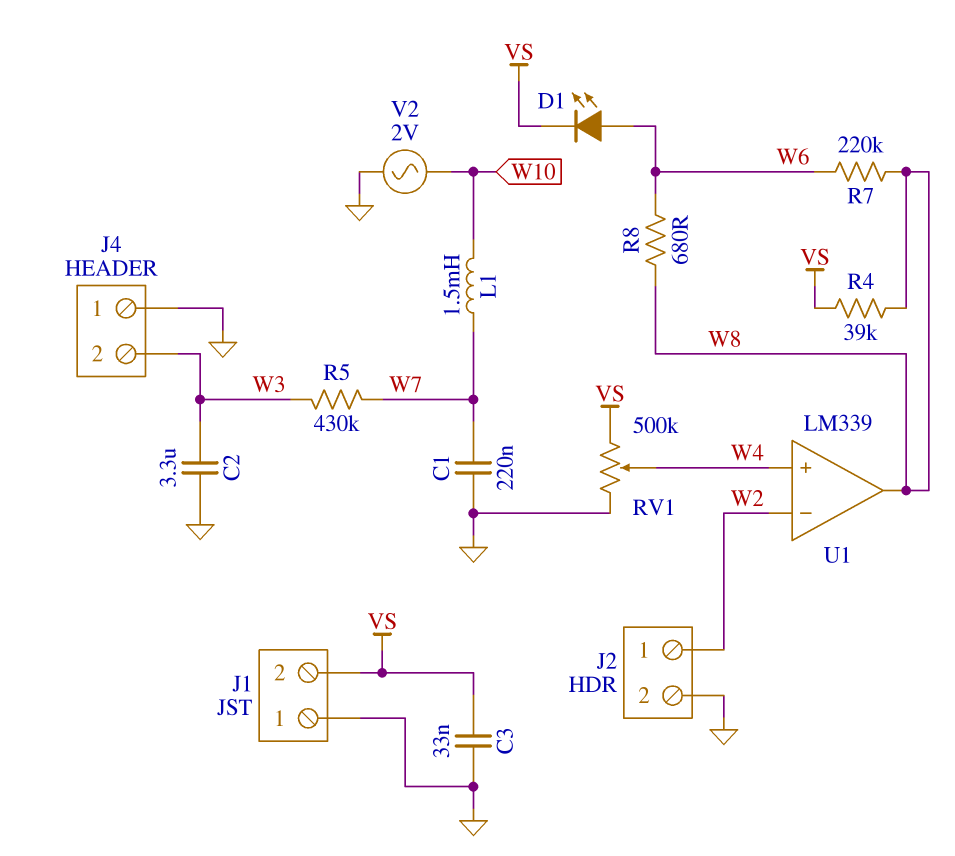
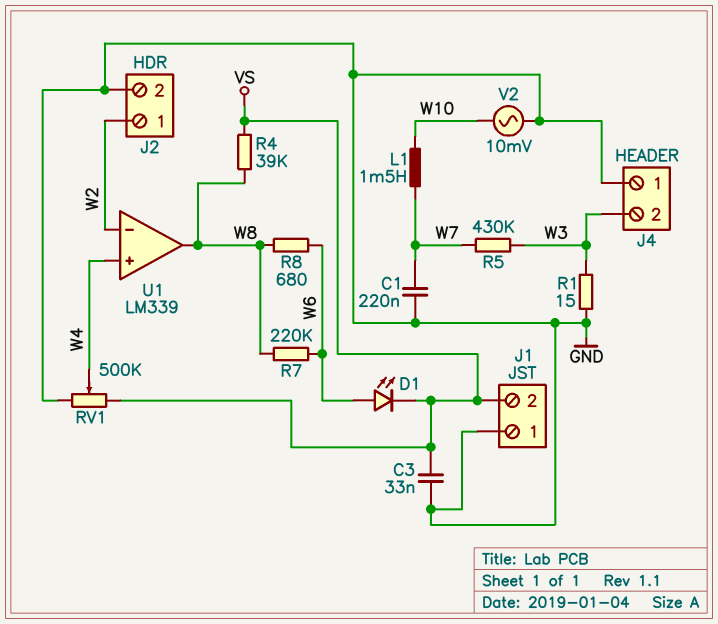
C2: 3.3uF (GND, W3) -> none
R1: none -> 15 (GND, W3)
V2: AC 2V (GND, W10) -> AC 10mV (GND, W10)

